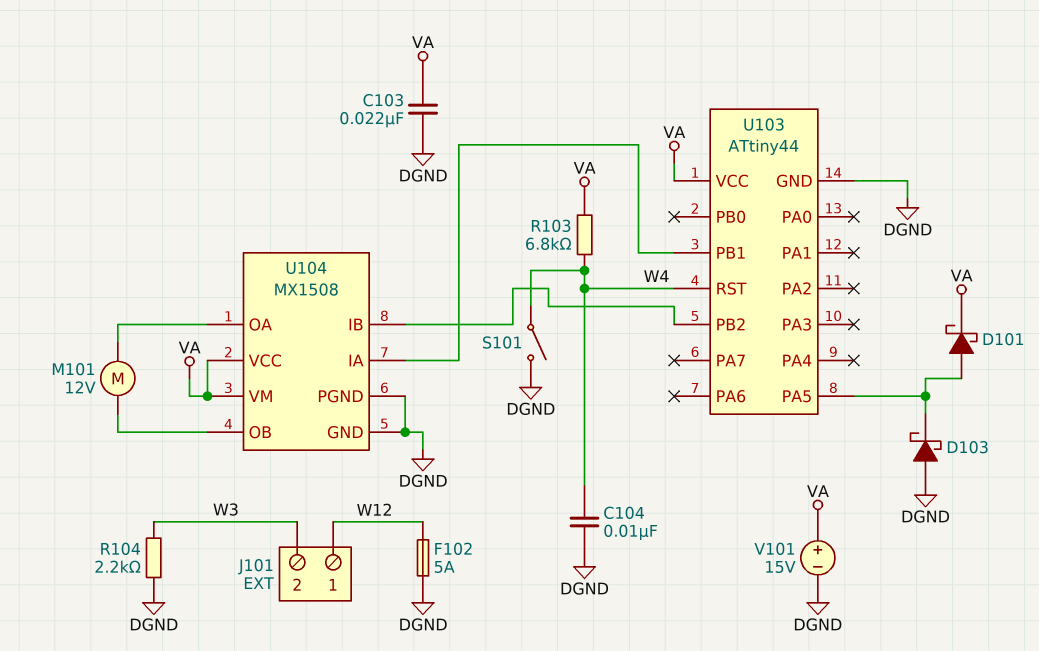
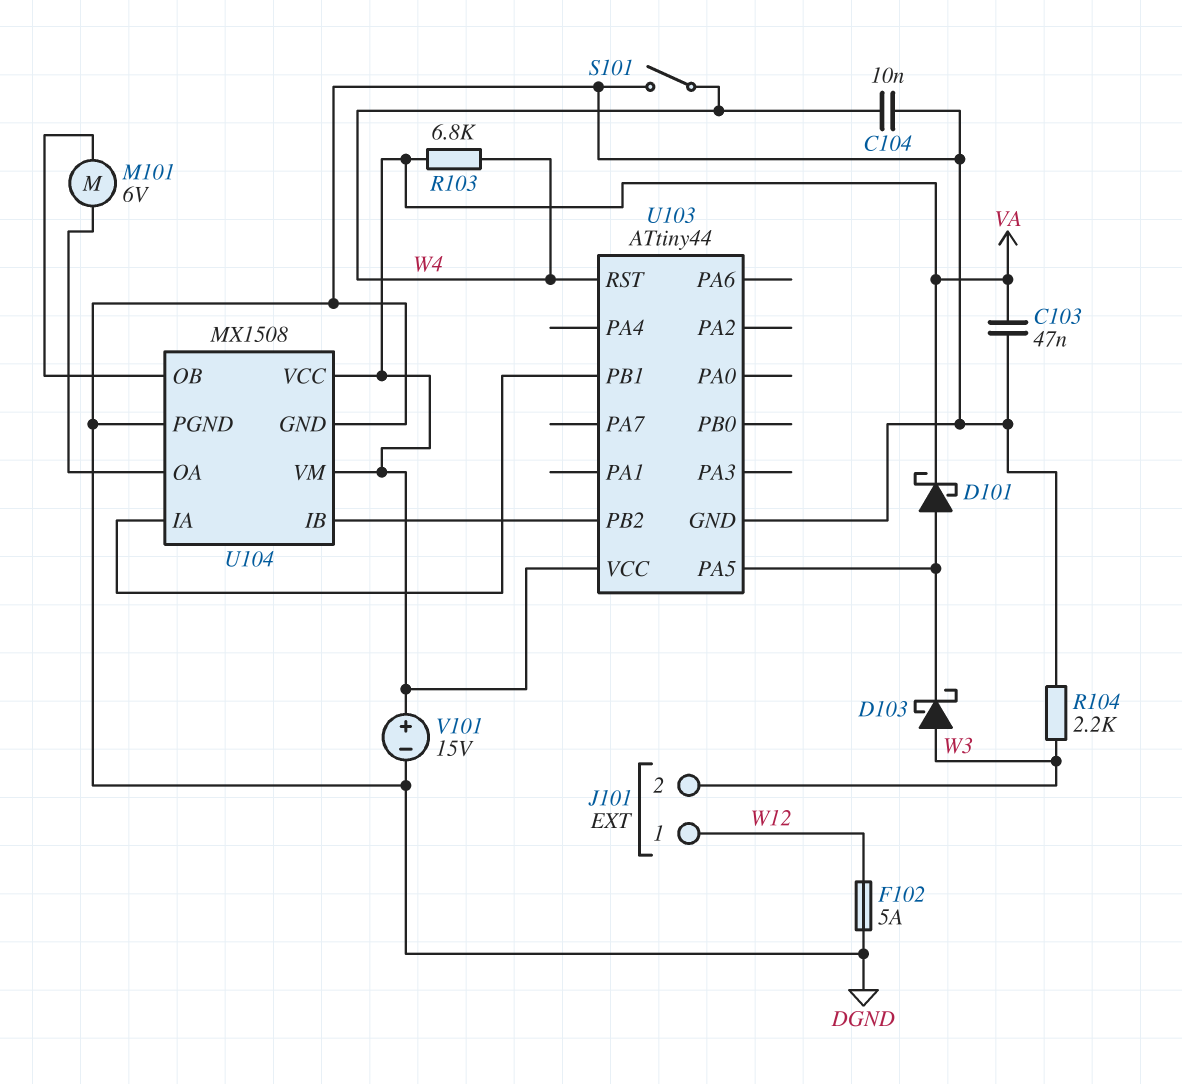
C103: 22nF (DGND, VA) -> 47nF (DGND, VA)
D103: schottky (A DGND, K U103/PA5) -> schottky (A W3, K U103/PA5)
M101: motor 12V (U104/OA, U104/OB) -> motor 6V (U104/OA, U104/OB)

